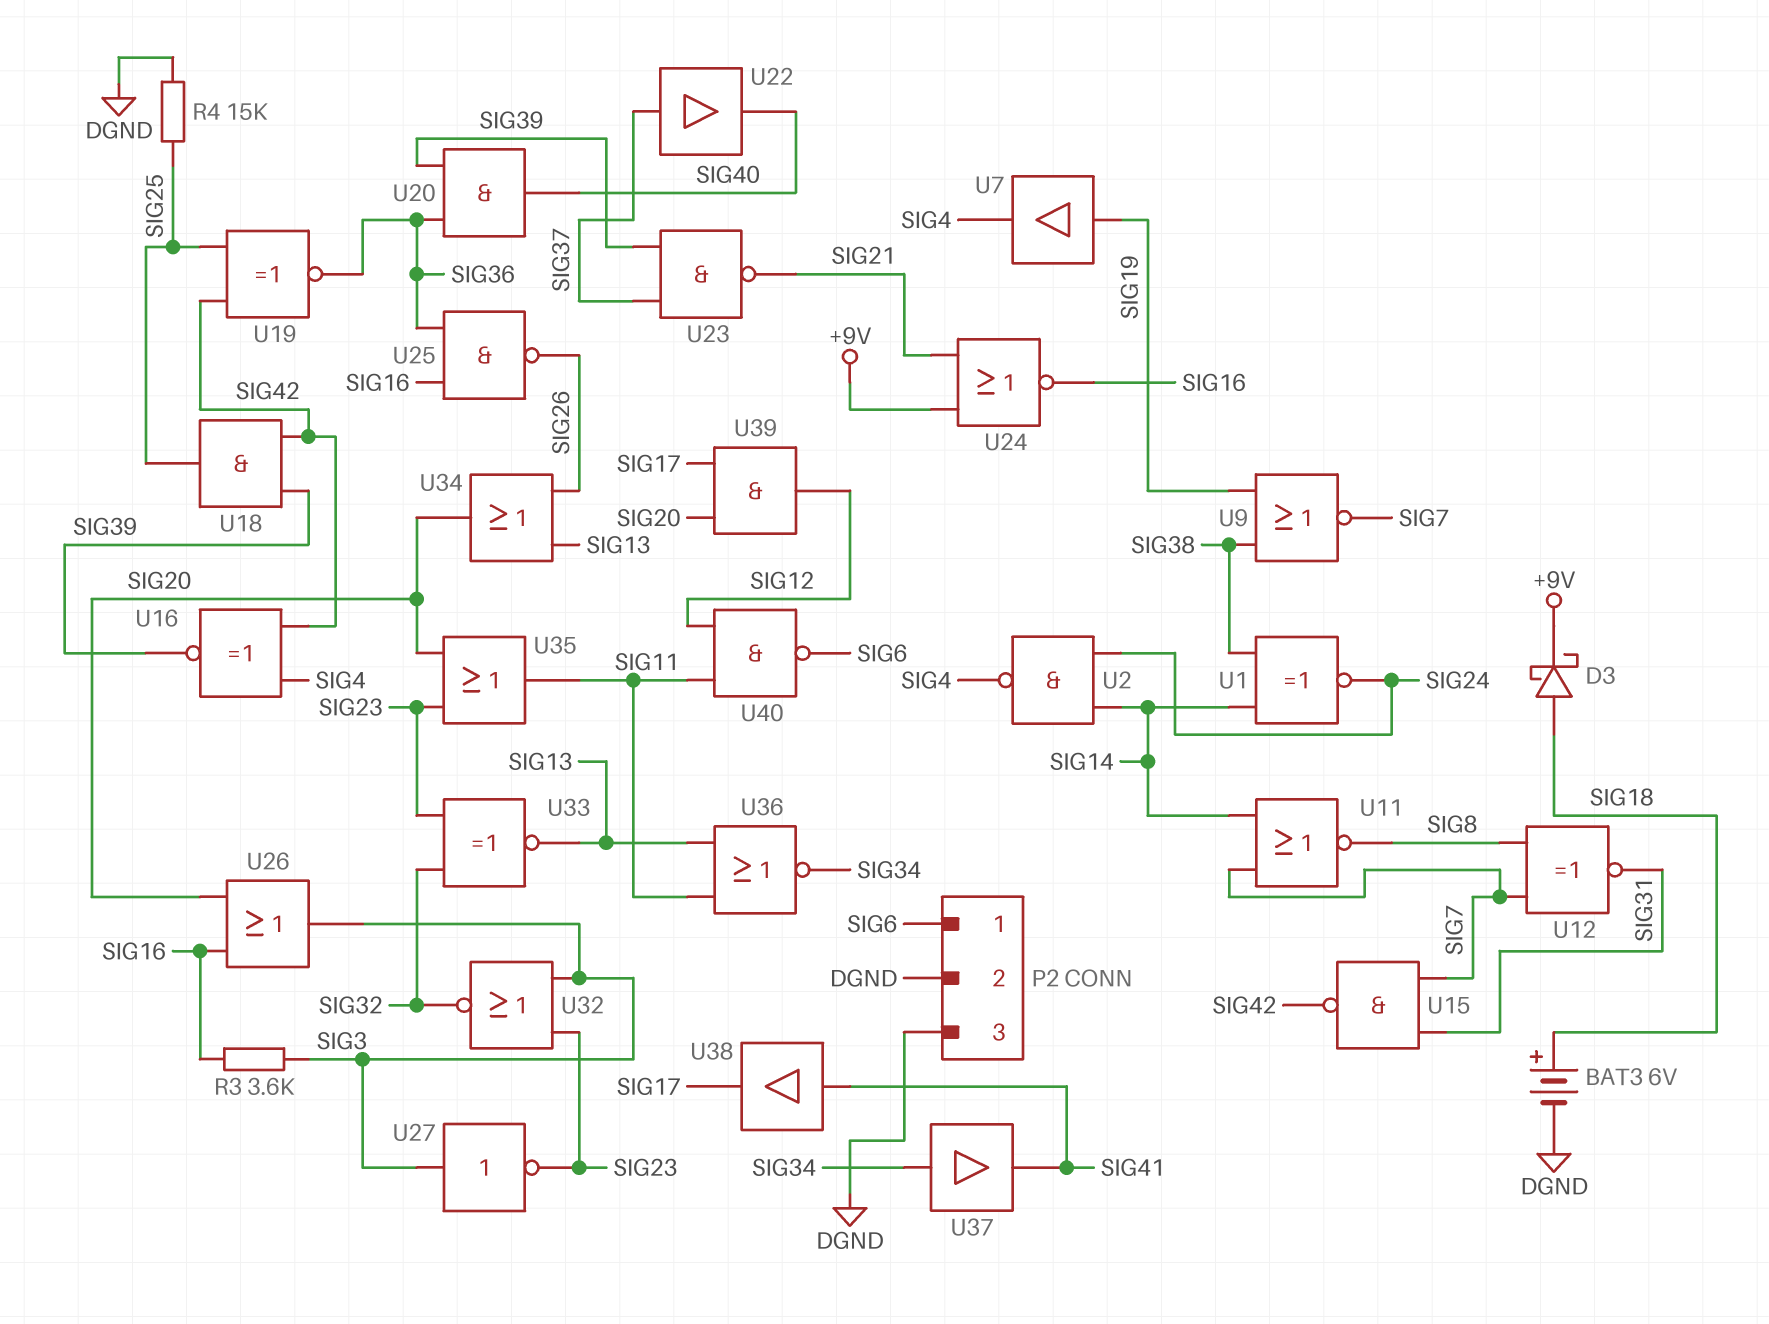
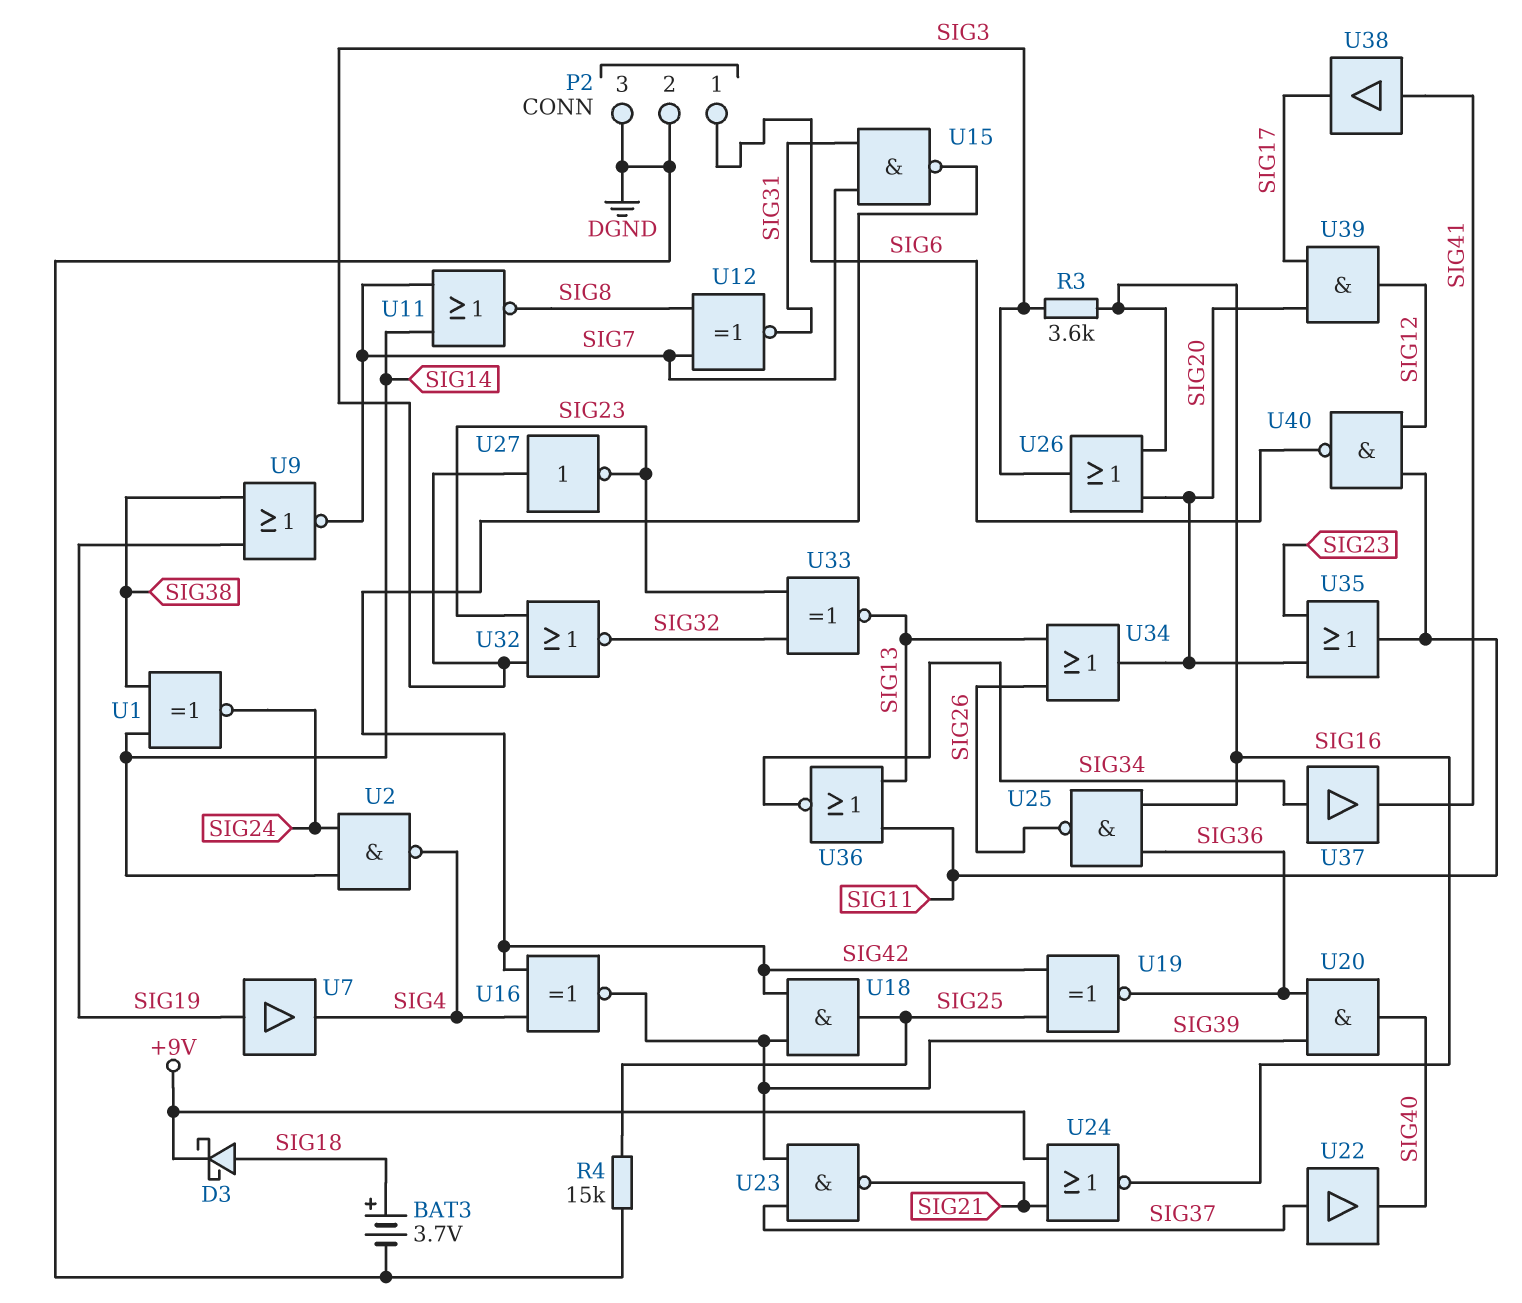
BAT3: 6V (plus SIG18, minus DGND) -> 3.7V (plus SIG18, minus DGND)

